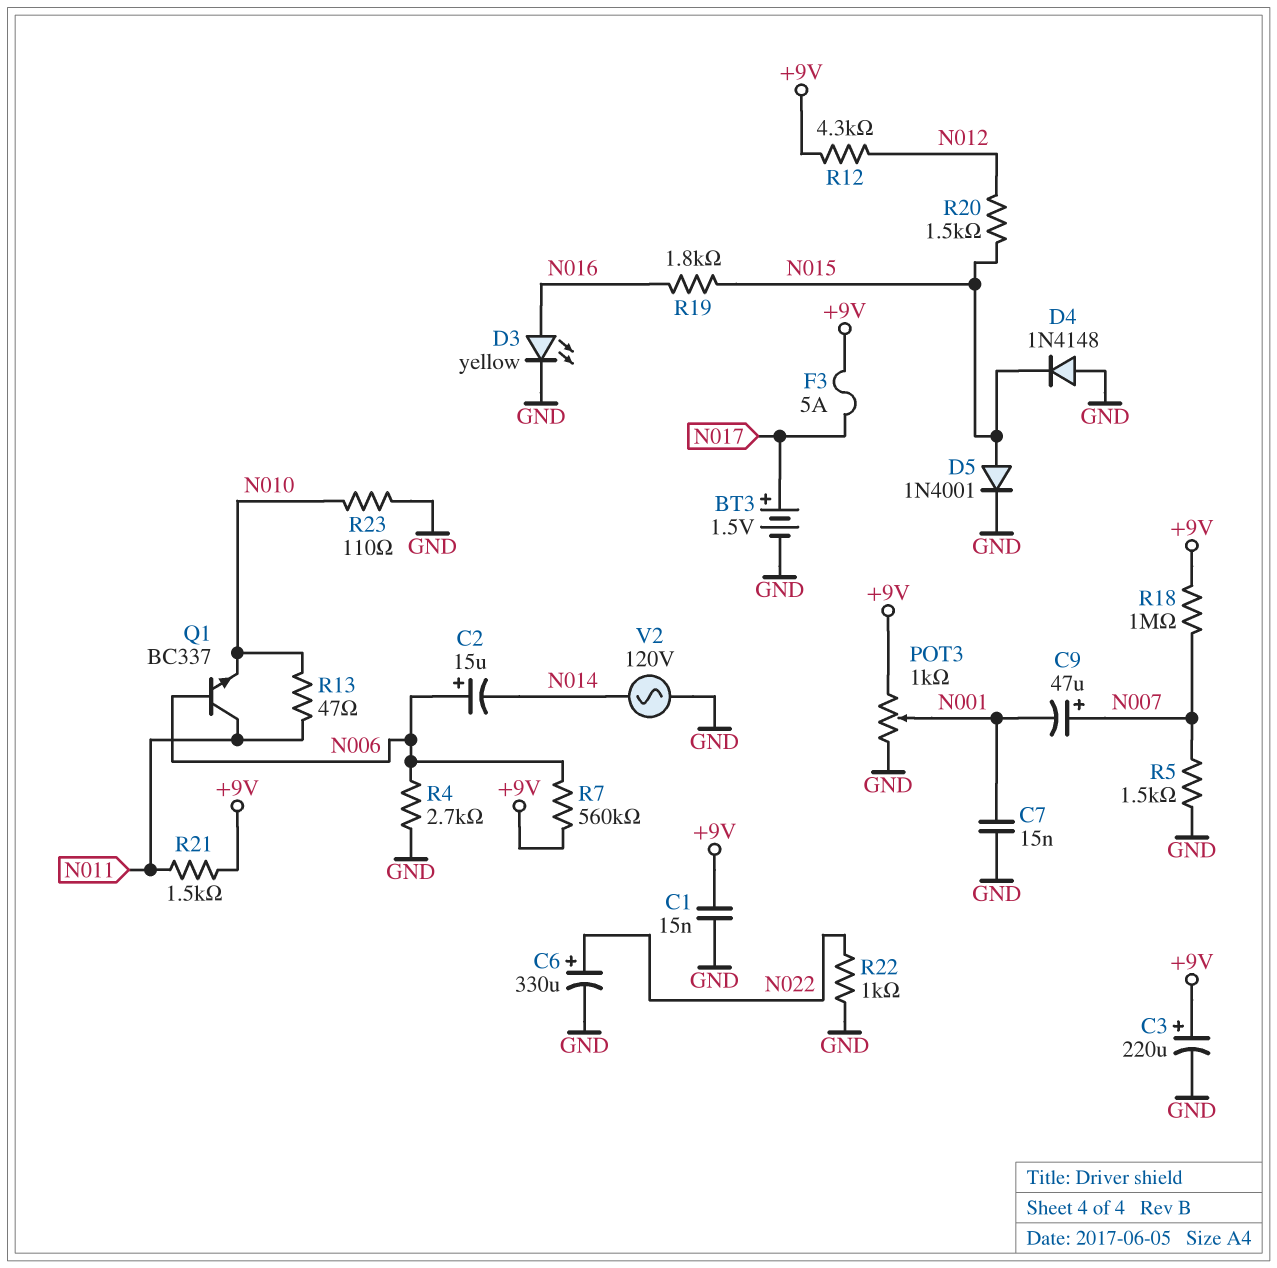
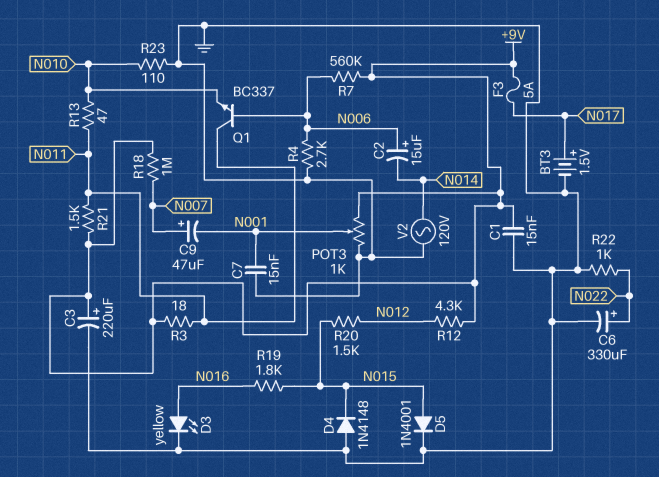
R3: none -> 18 (+9V, N011)
R5: 1.5k (GND, N007) -> none

